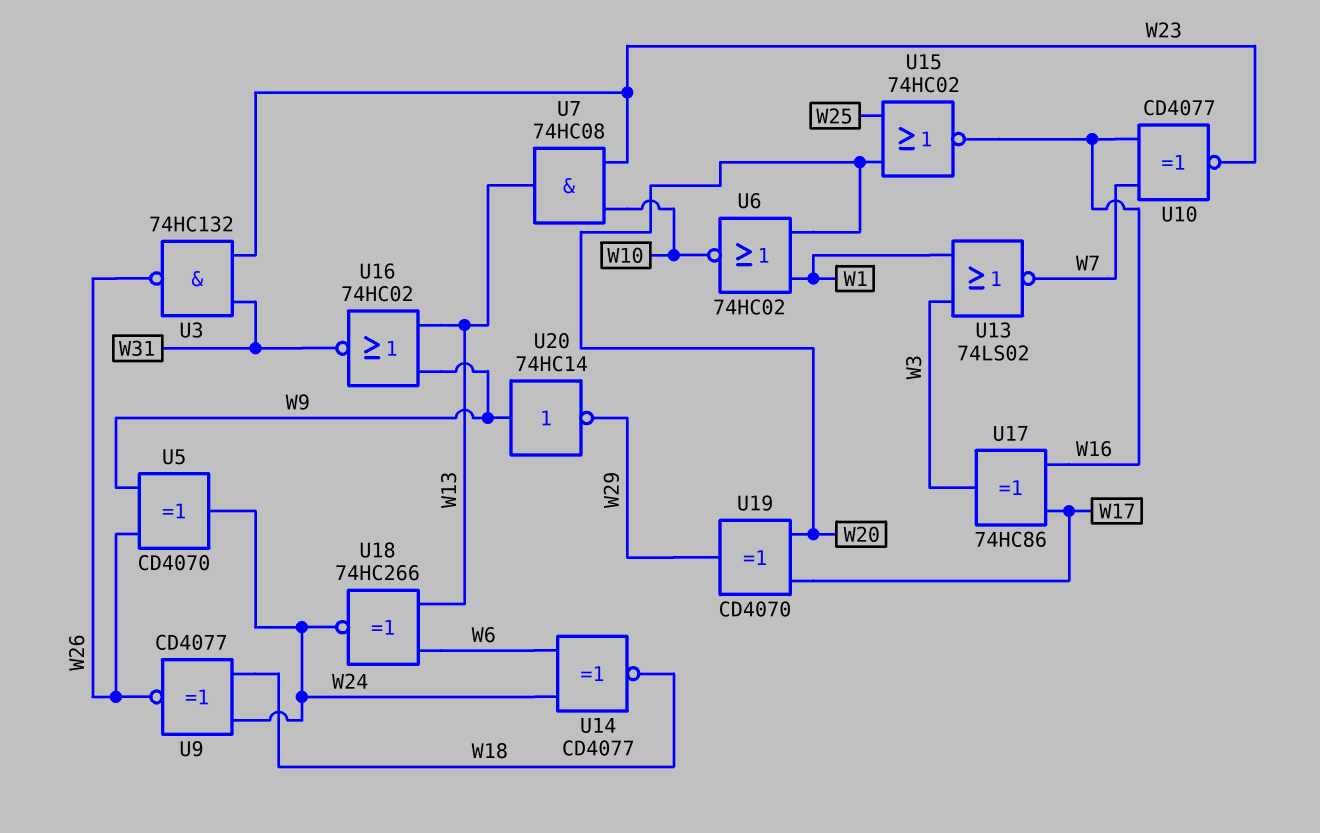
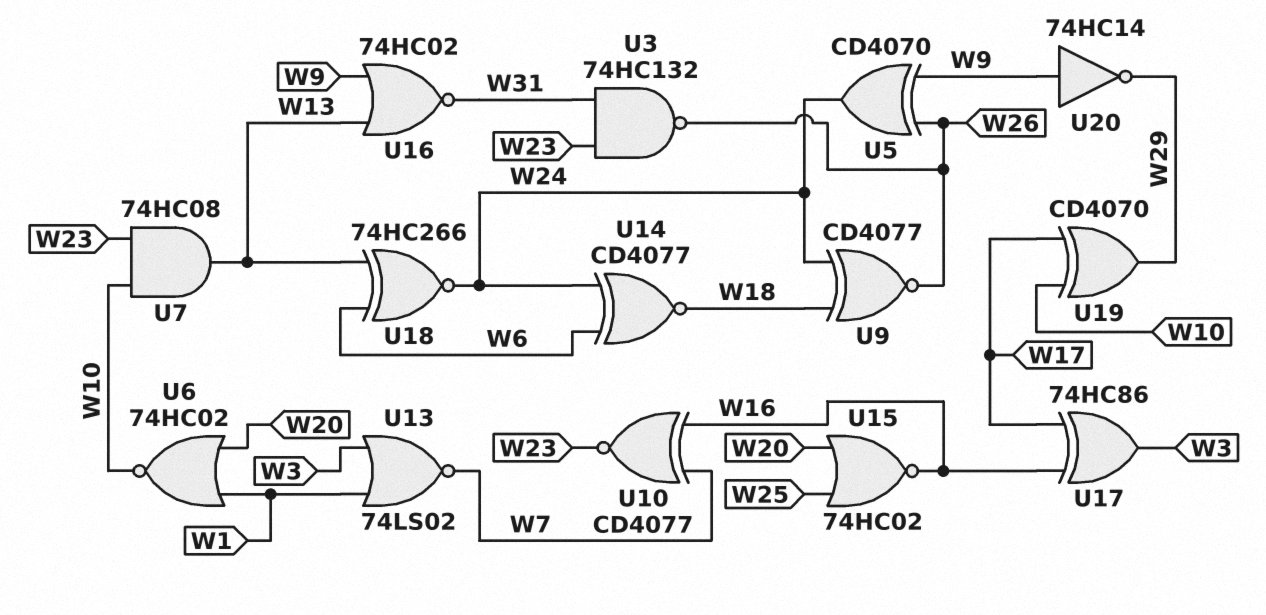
U19: XOR CD4070 (in W17, in W20, out W29) -> XOR CD4070 (in W10, in W17, out W29)

